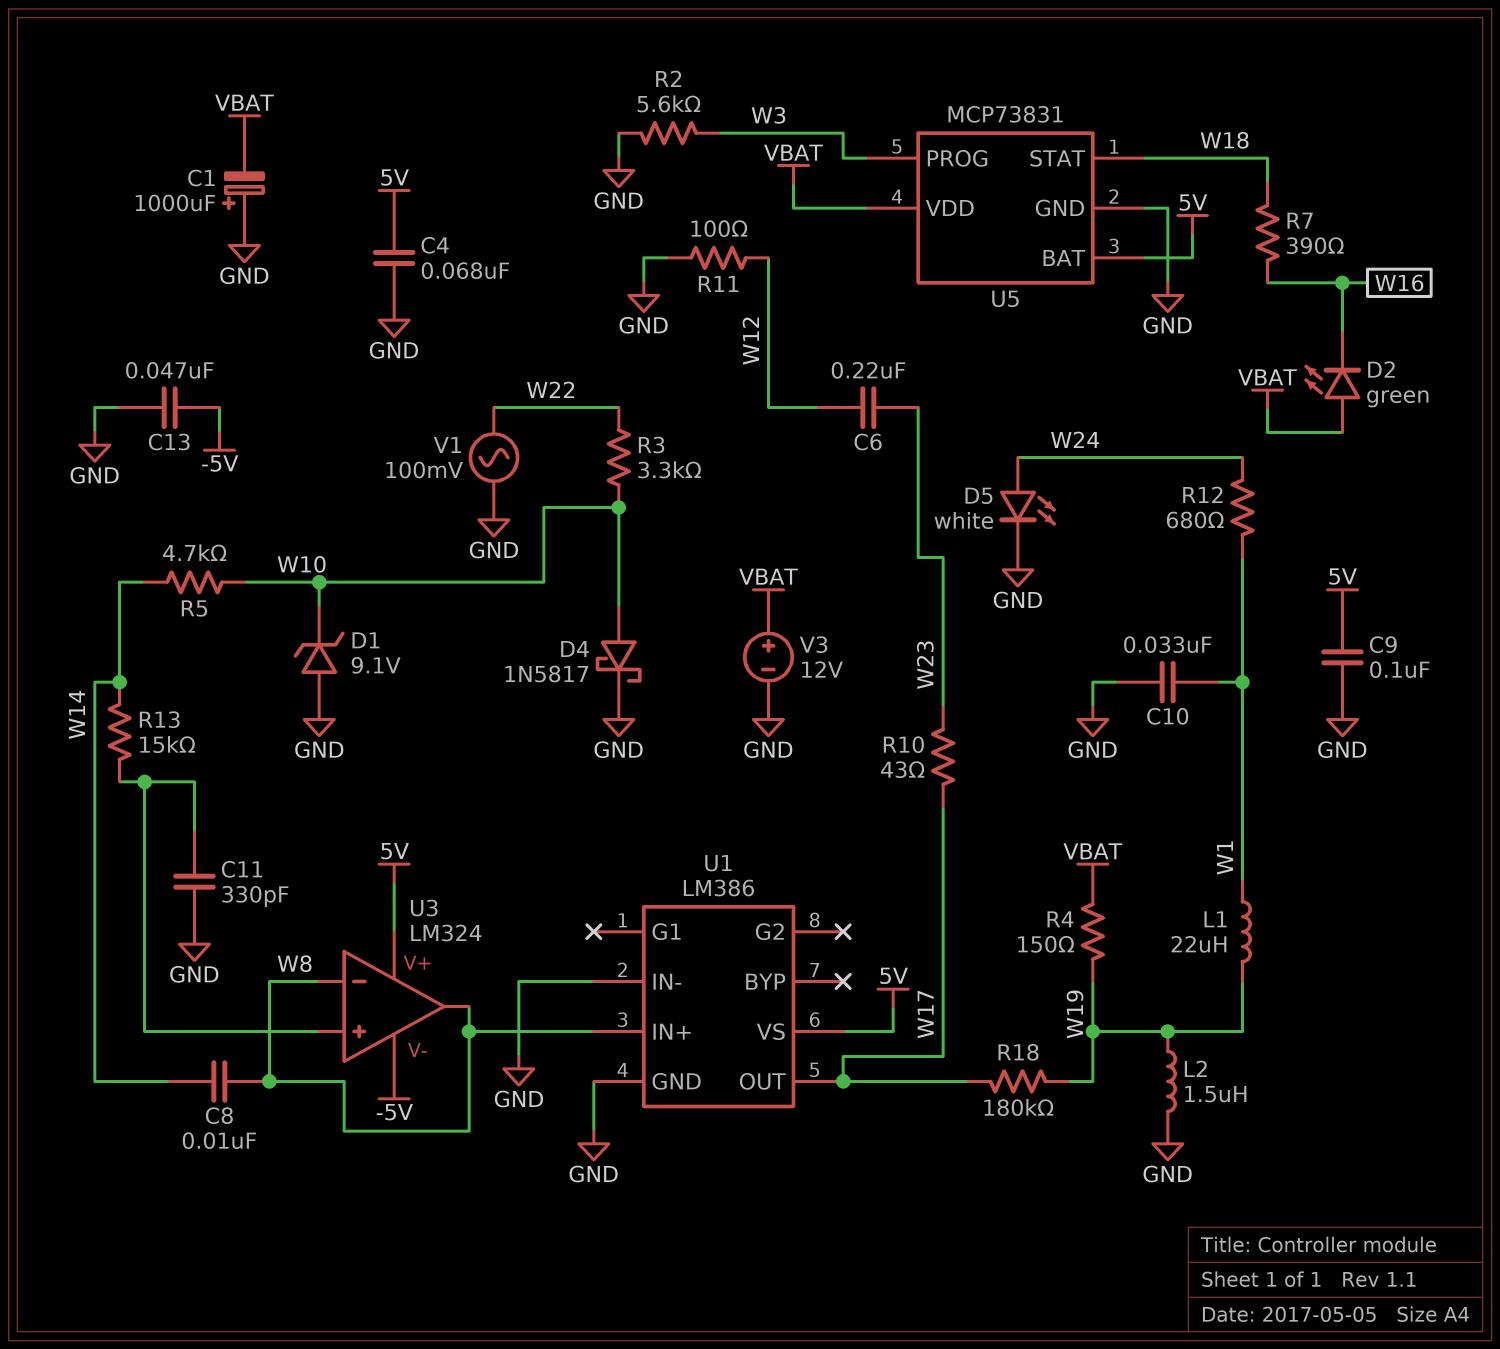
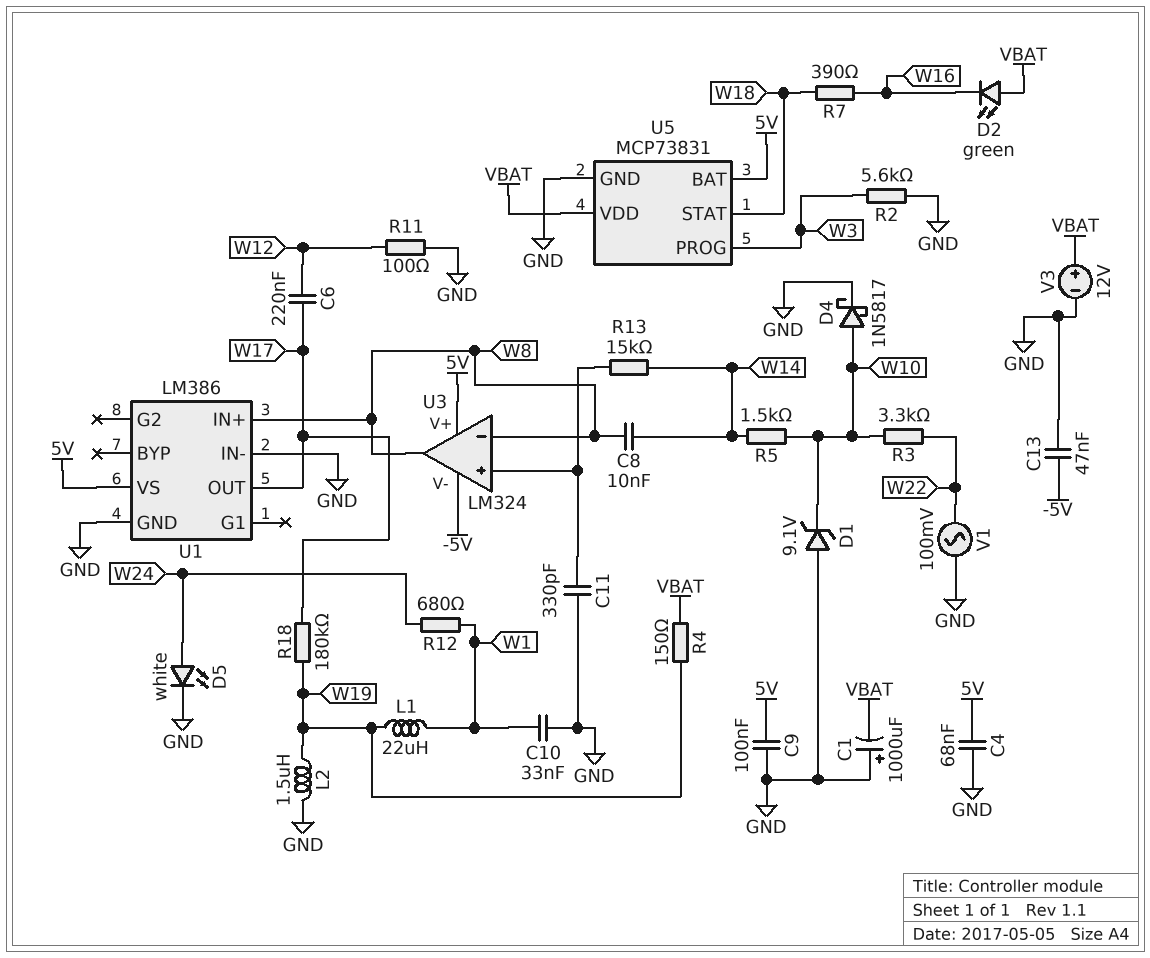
C6: 220nF (W12, W23) -> 220nF (W12, W17)
R5: 4.7k (W10, W14) -> 1.5k (W10, W14)
R10: 43 (W17, W23) -> none

